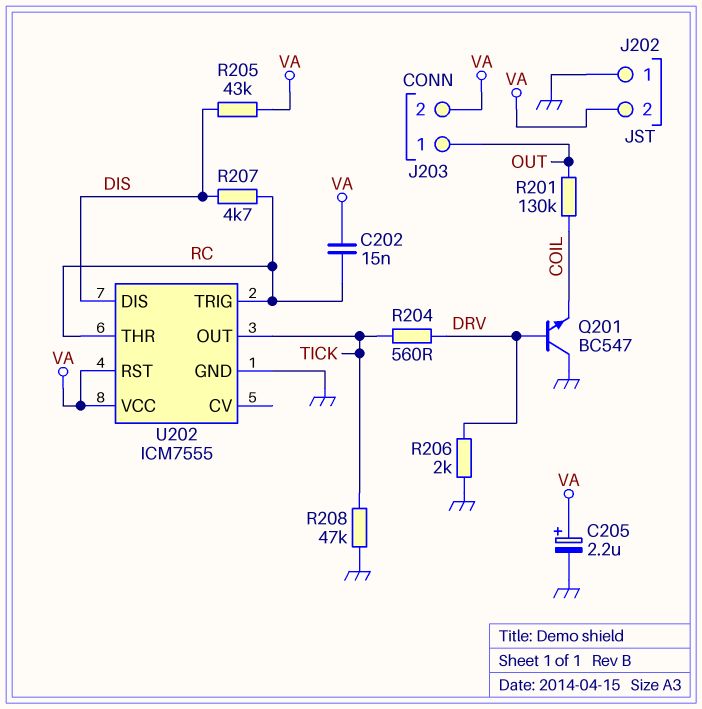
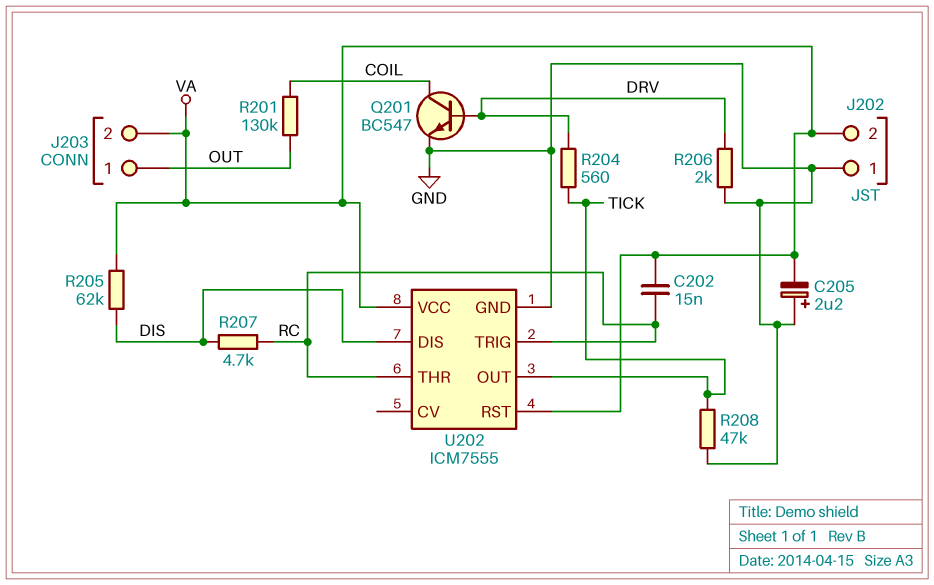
C205: 2.2uF (plus VA, minus GND) -> 2.2uF (plus GND, minus VA)
Q201: NPN BC547 (B DRV, C GND, E COIL) -> NPN BC547 (B DRV, C COIL, E GND)
R205: 43k (DIS, VA) -> 62k (DIS, VA)

